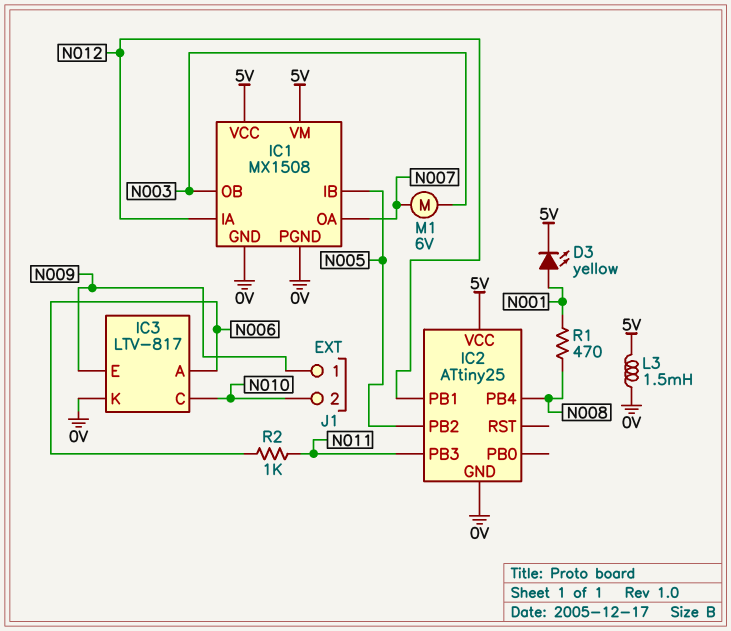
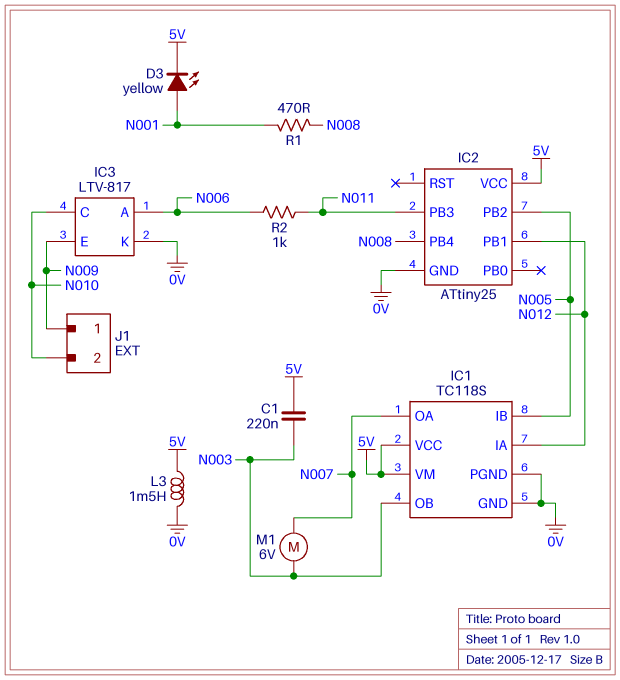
C1: none -> 220nF (5V, N003)
IC1: MX1508 -> TC118S

